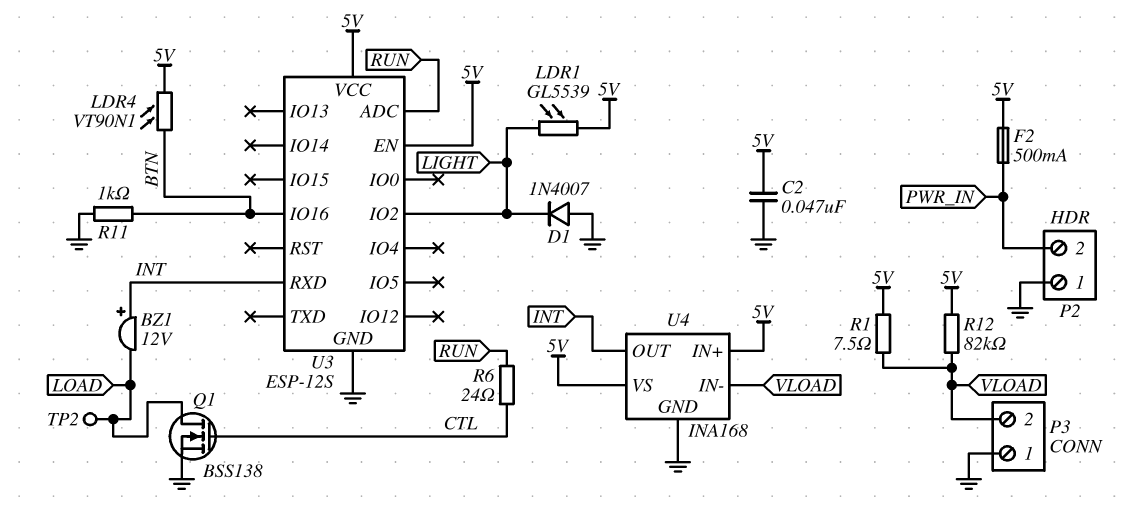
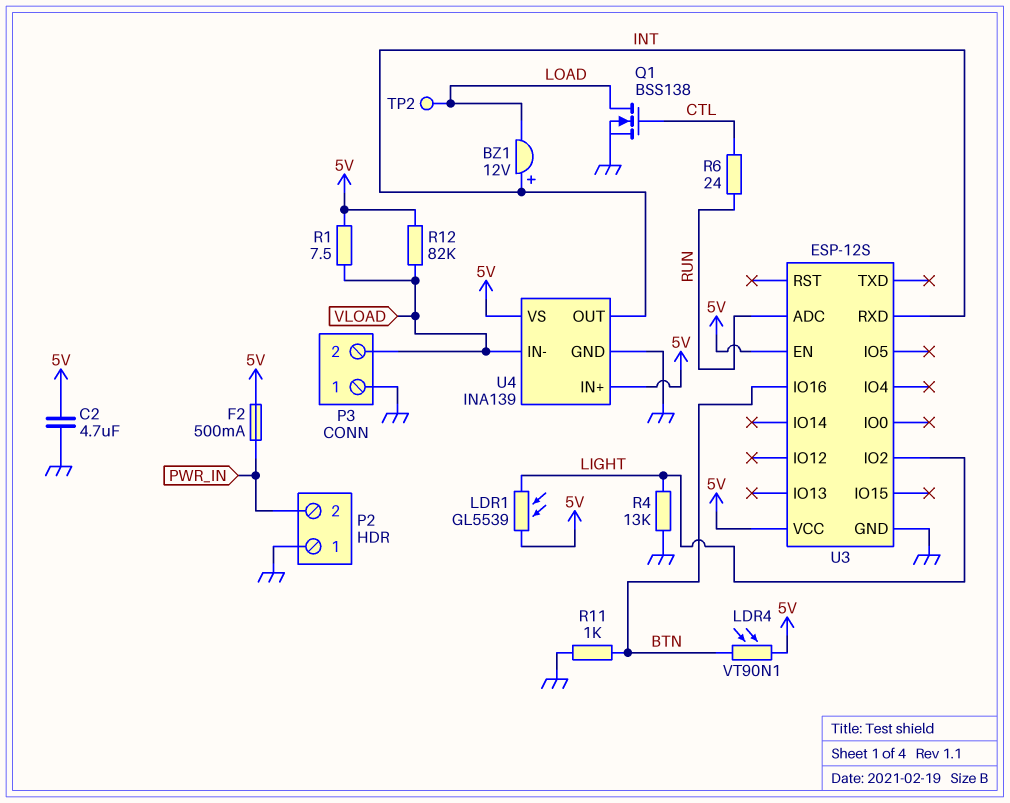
C2: 47nF (5V, GND) -> 4.7uF (5V, GND)
D1: diode 1N4007 (A GND, K LIGHT) -> none
R4: none -> 13k (GND, LIGHT)
U4: INA168 -> INA139

